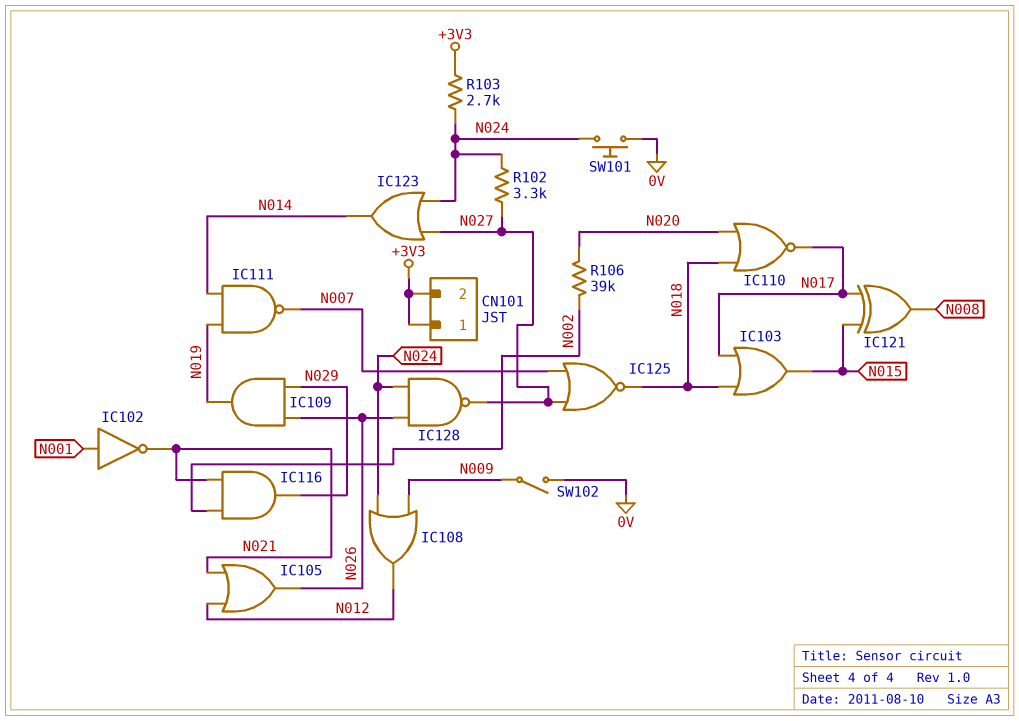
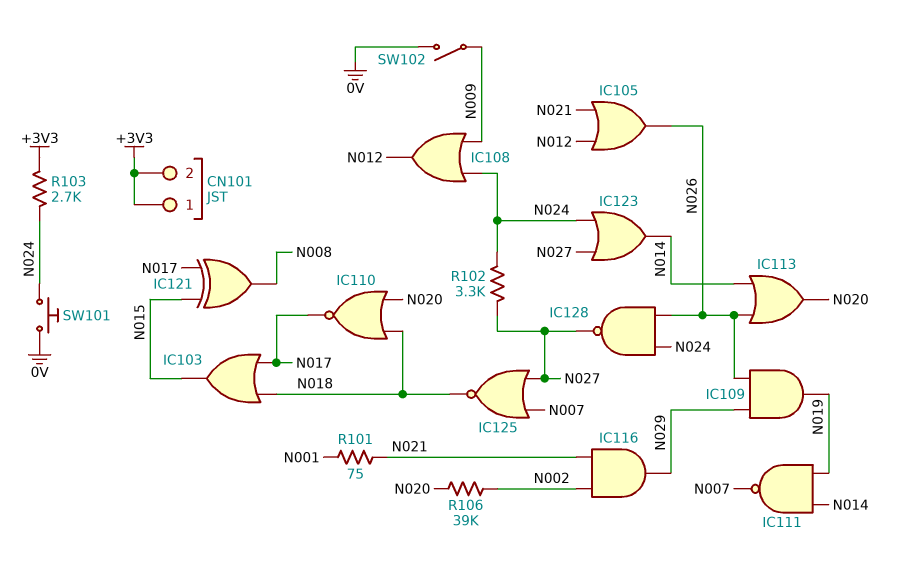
IC102: NOT (in N001, out N021) -> none
IC113: none -> OR (in N014, in N026, out N020)
R101: none -> 75 (N001, N021)

